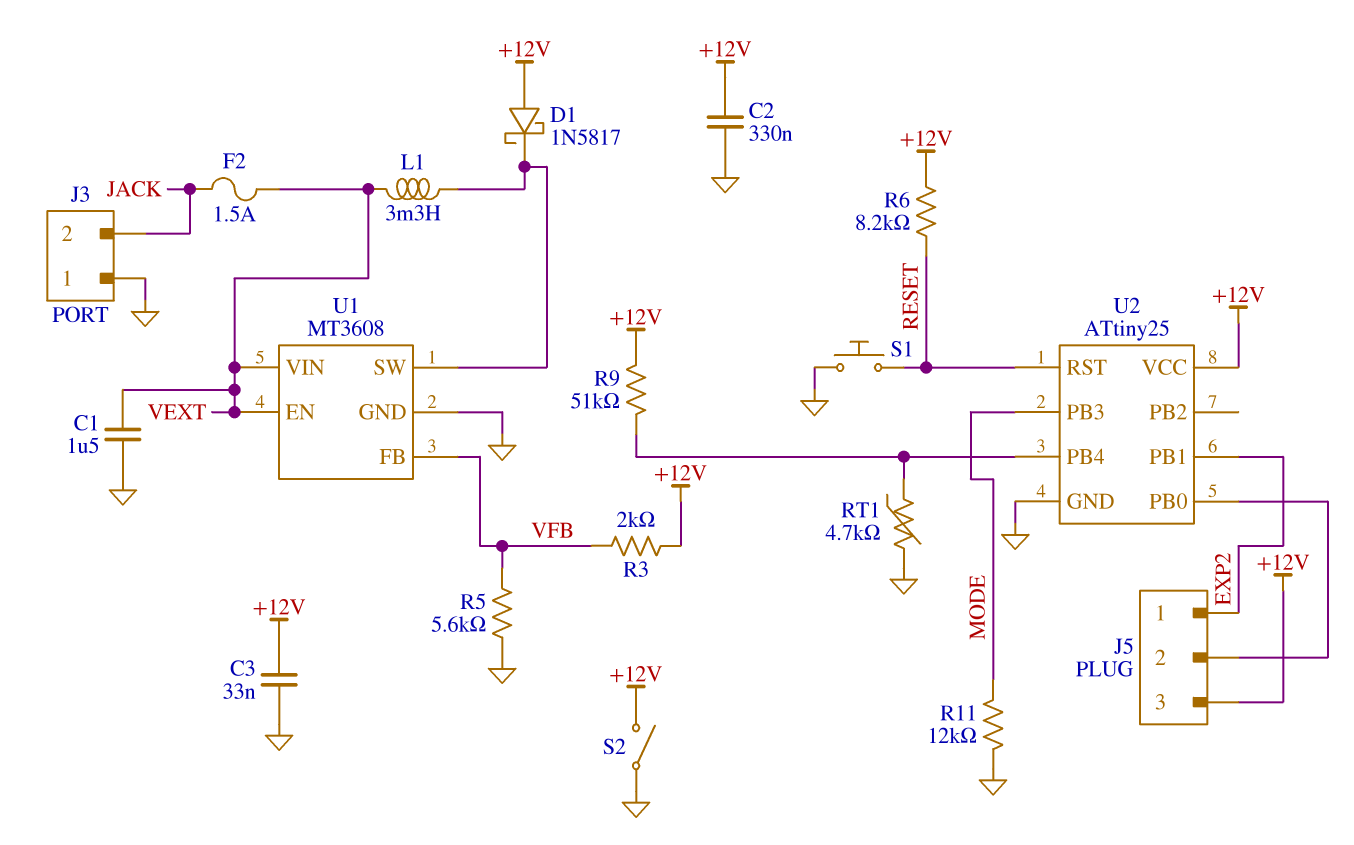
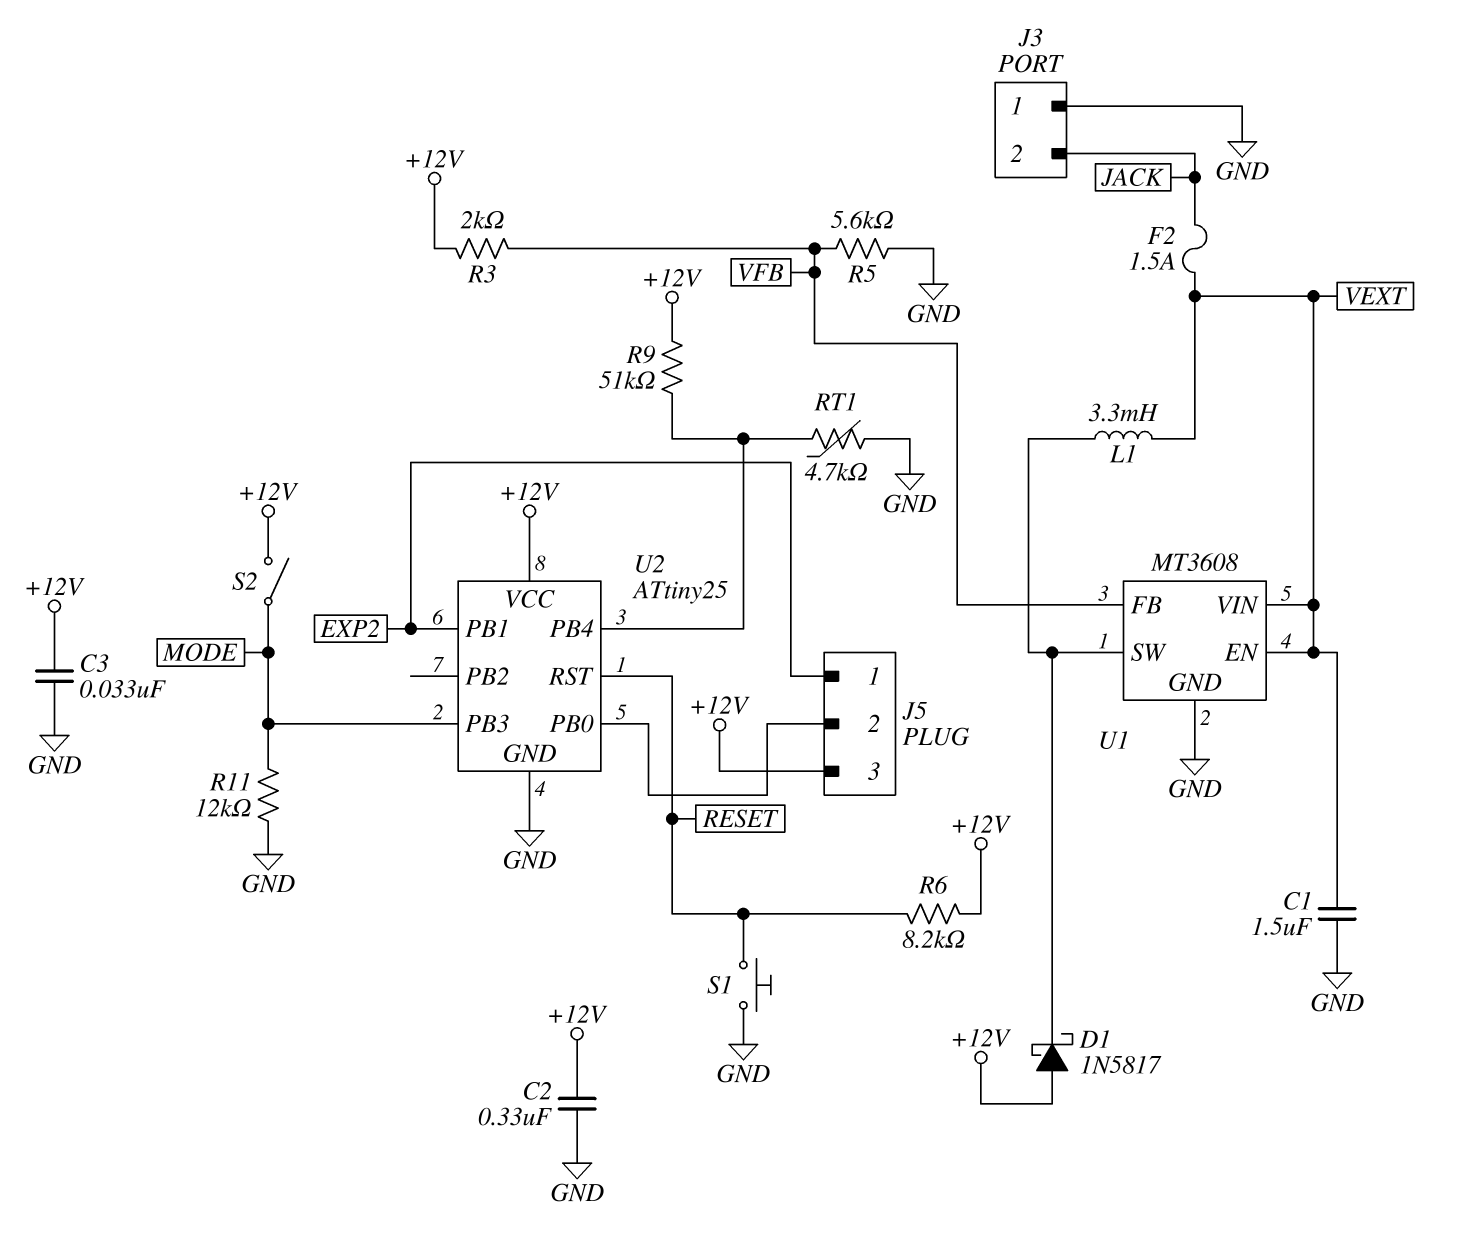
S2: switch (+12V, GND) -> switch (+12V, MODE)

